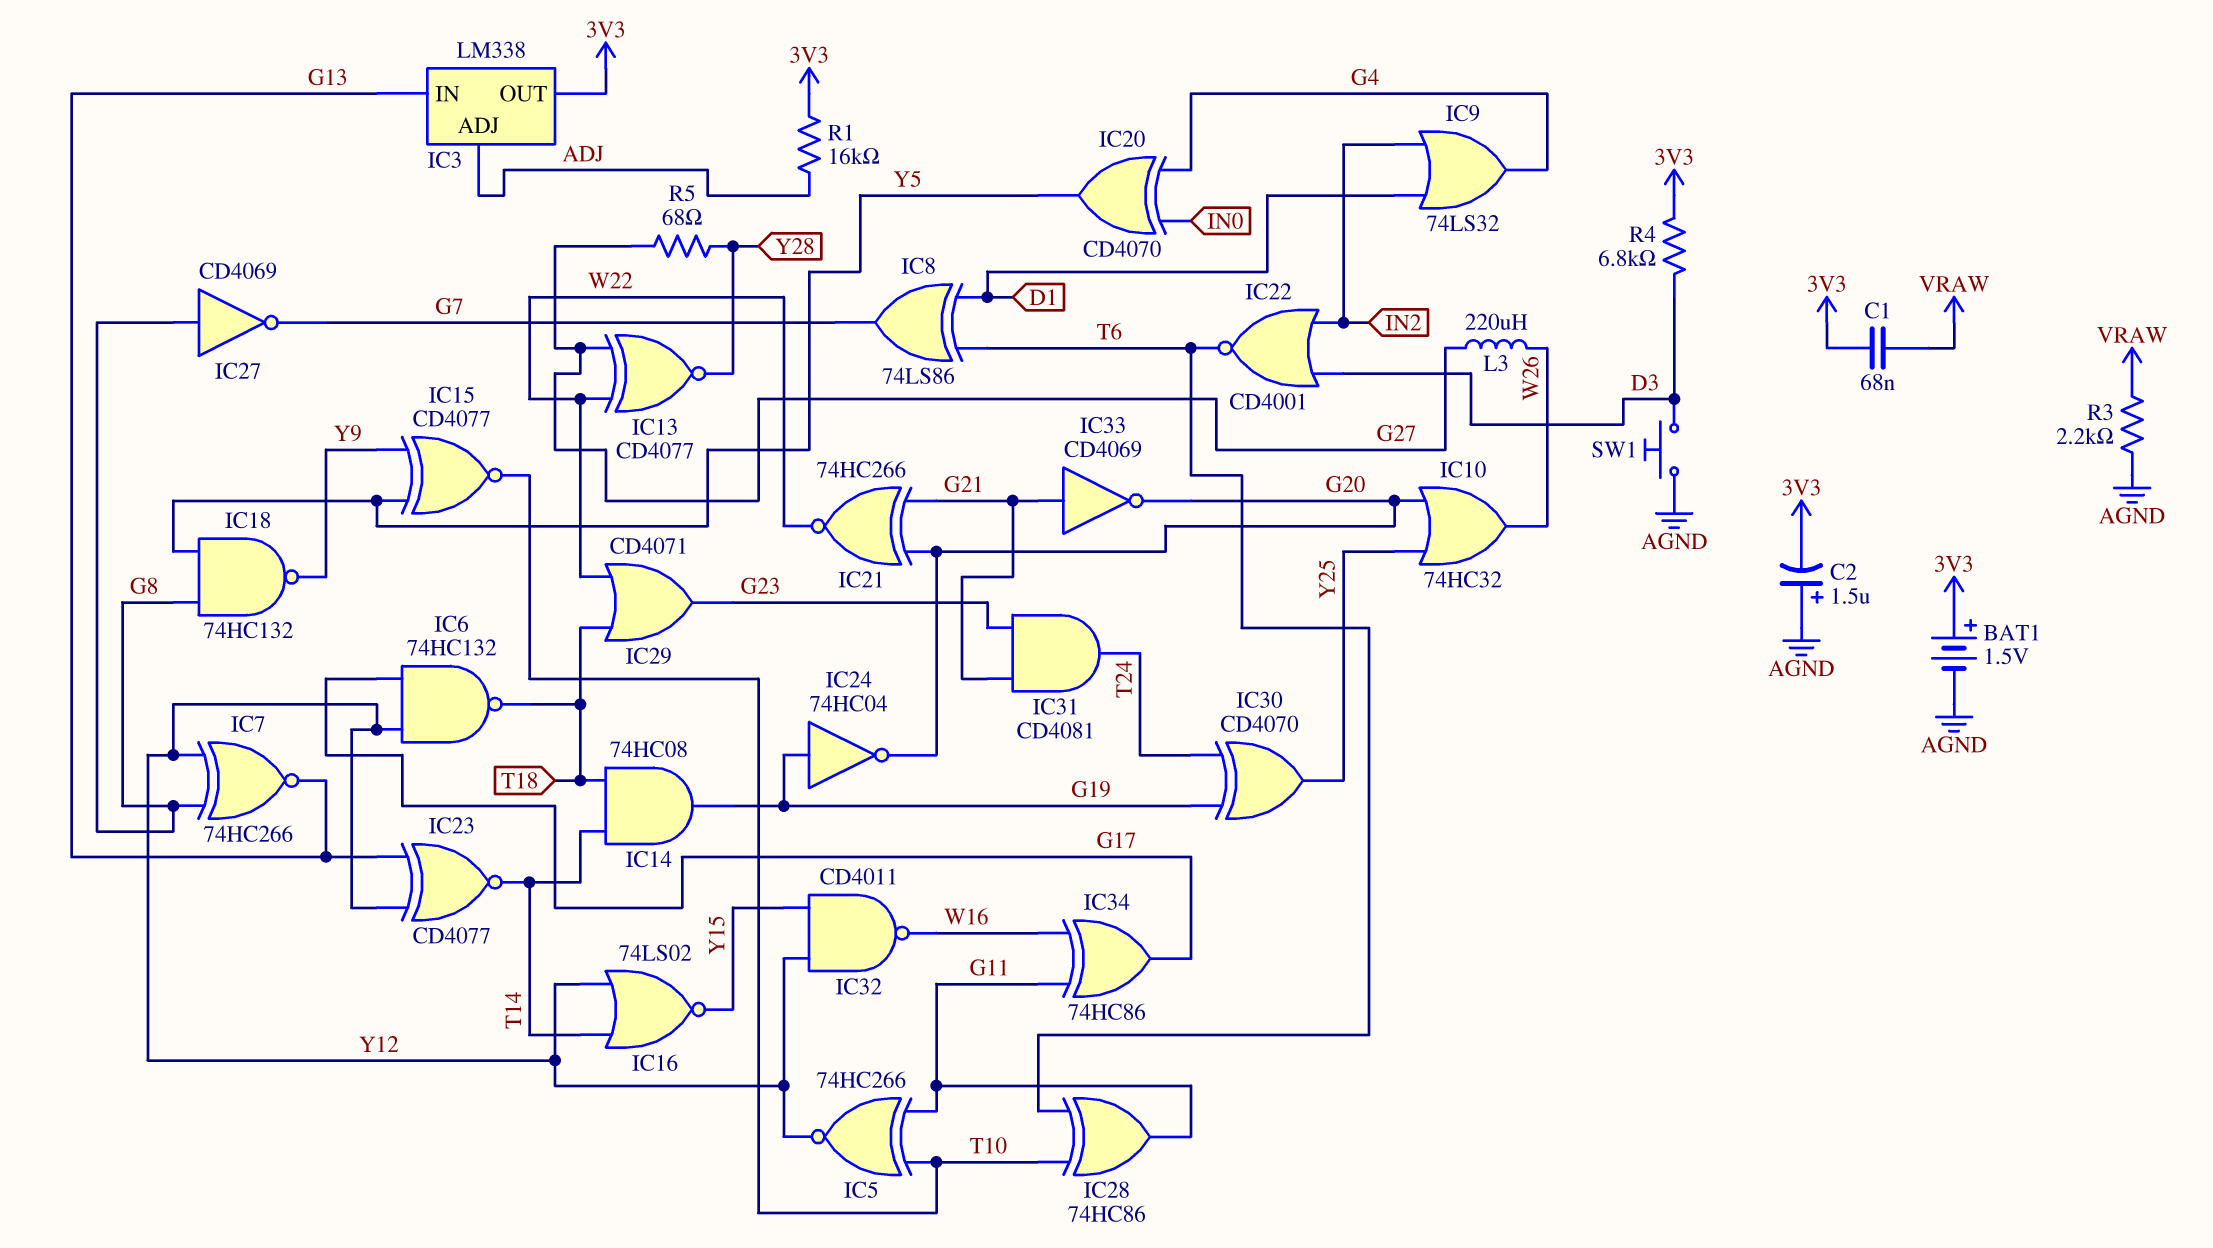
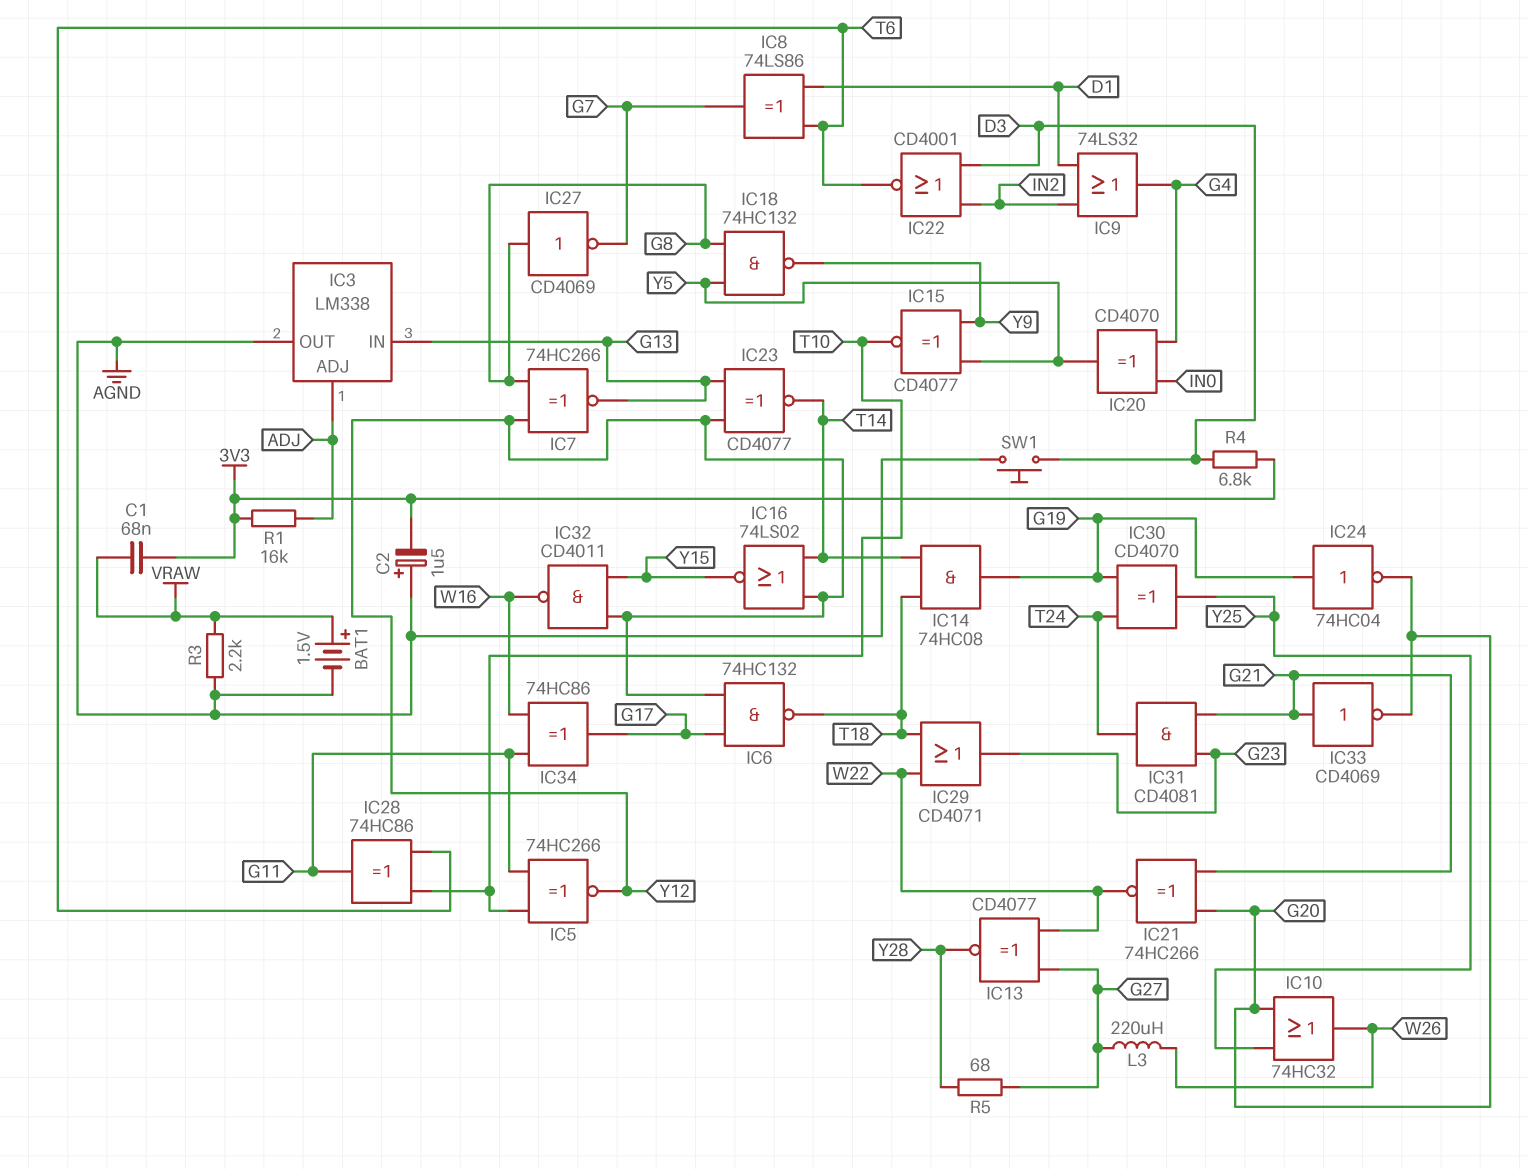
BAT1: 1.5V (plus 3V3, minus AGND) -> 1.5V (plus VRAW, minus AGND)
IC3 pin OUT: 3V3 -> AGND

